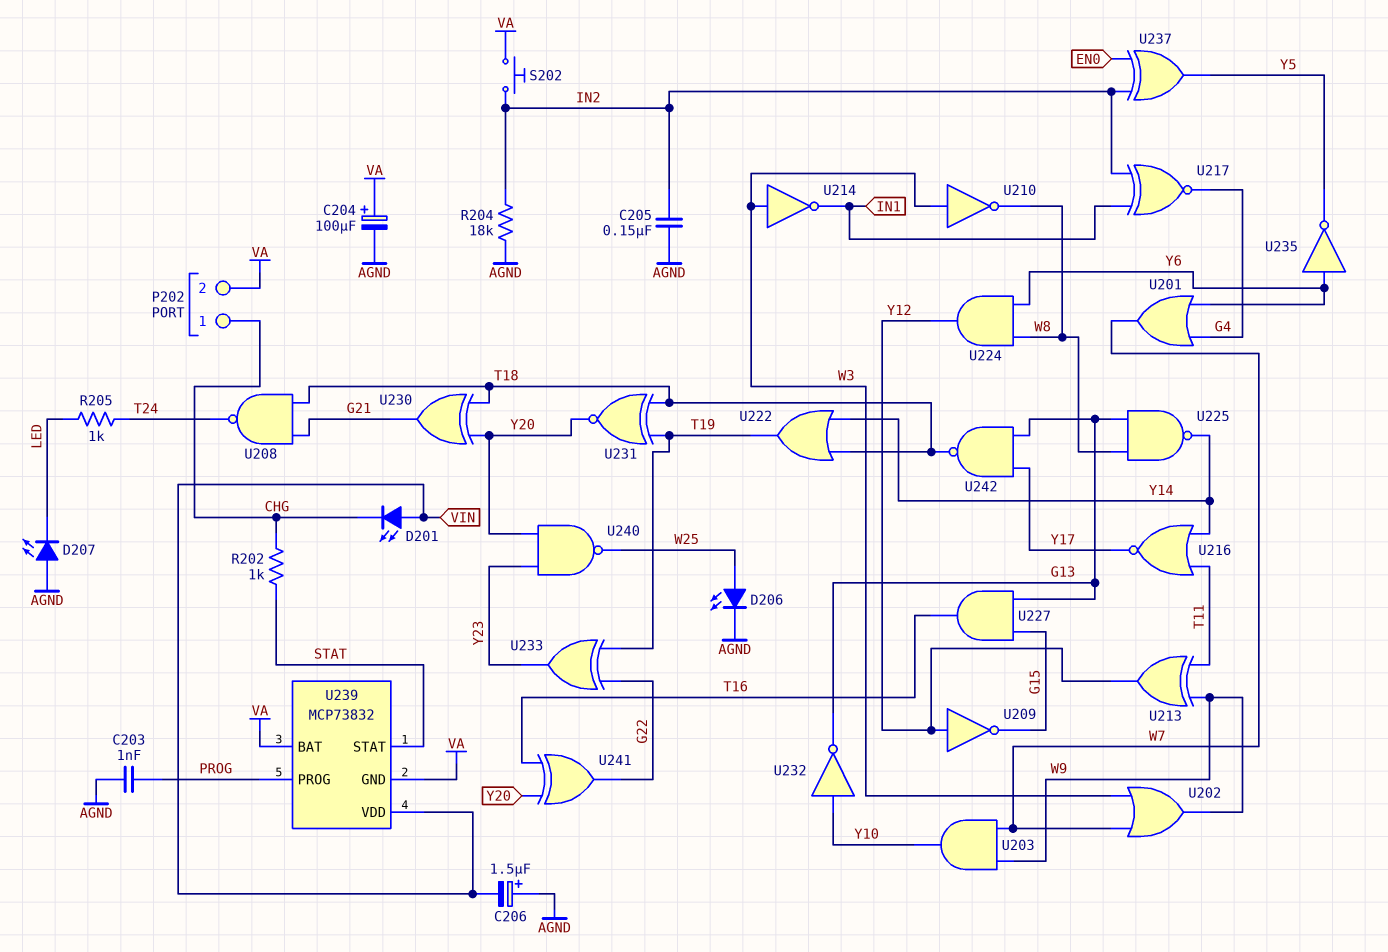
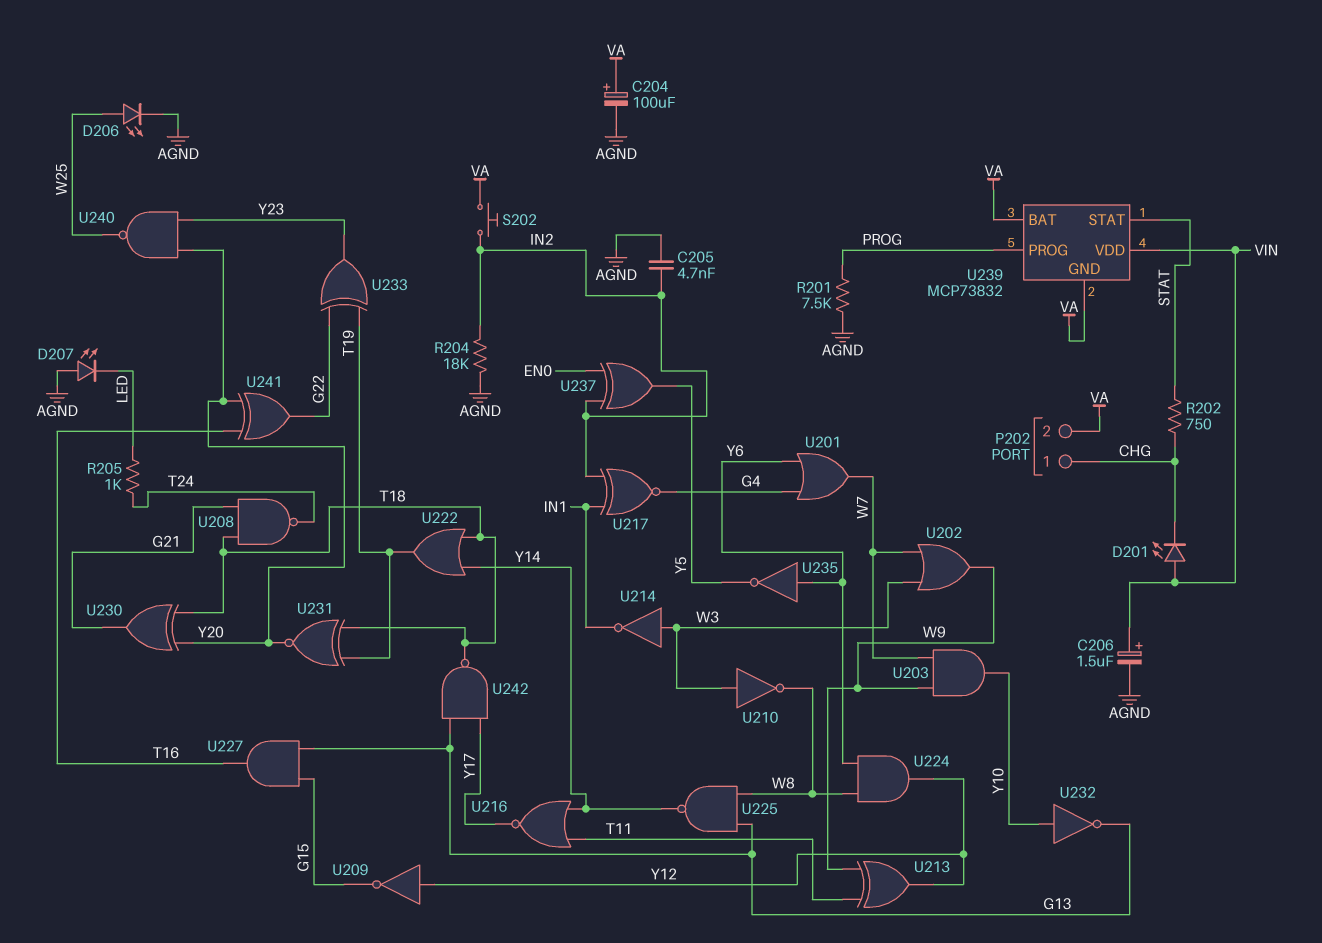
C203: 1nF (AGND, PROG) -> none
C205: 150nF (AGND, IN2) -> 4.7nF (AGND, IN2)
C206: 1.5uF (plus AGND, minus VIN) -> 1.5uF (plus VIN, minus AGND)
R201: none -> 7.5k (AGND, PROG)
R202: 1k (CHG, STAT) -> 750 (CHG, STAT)

